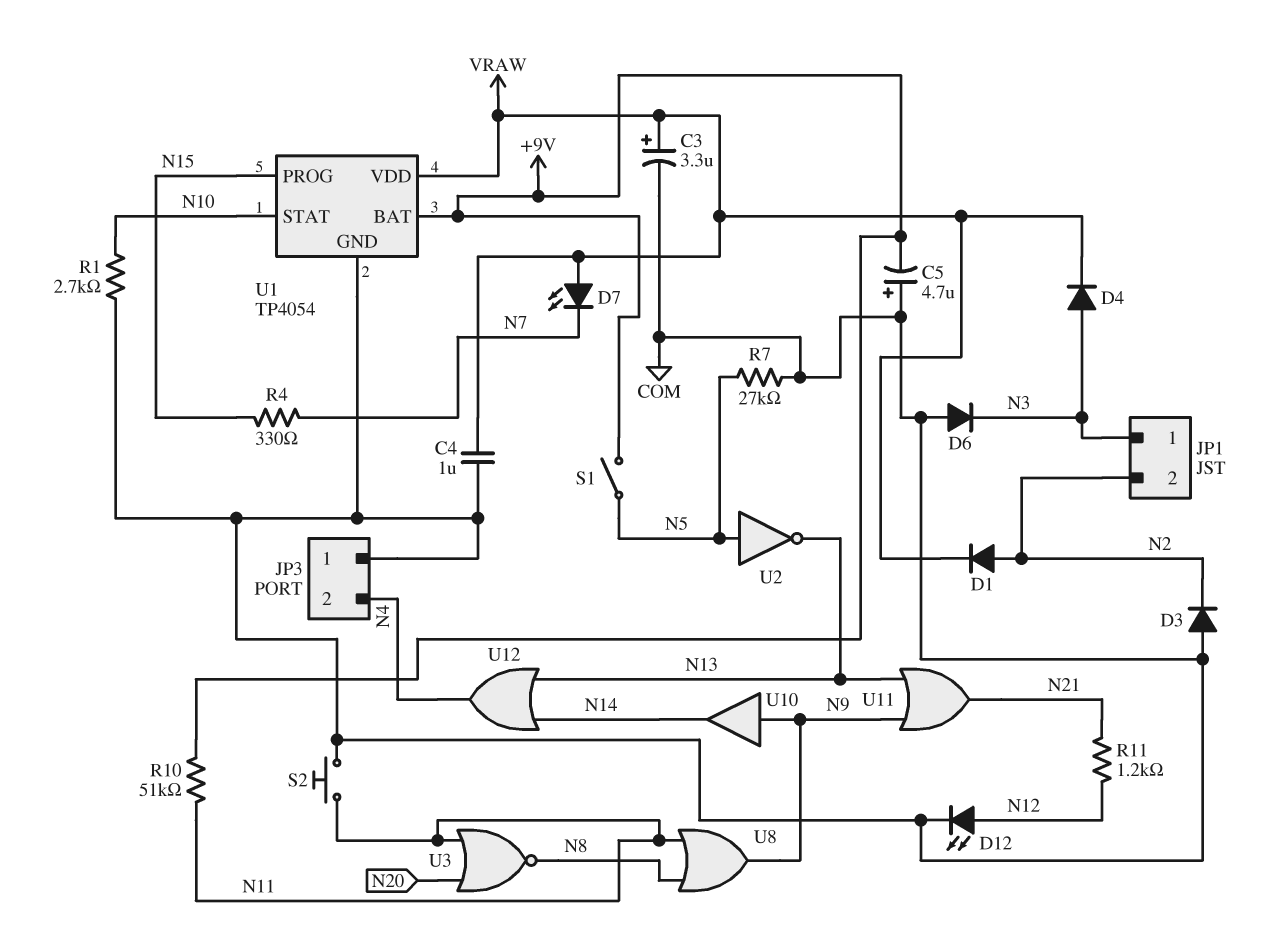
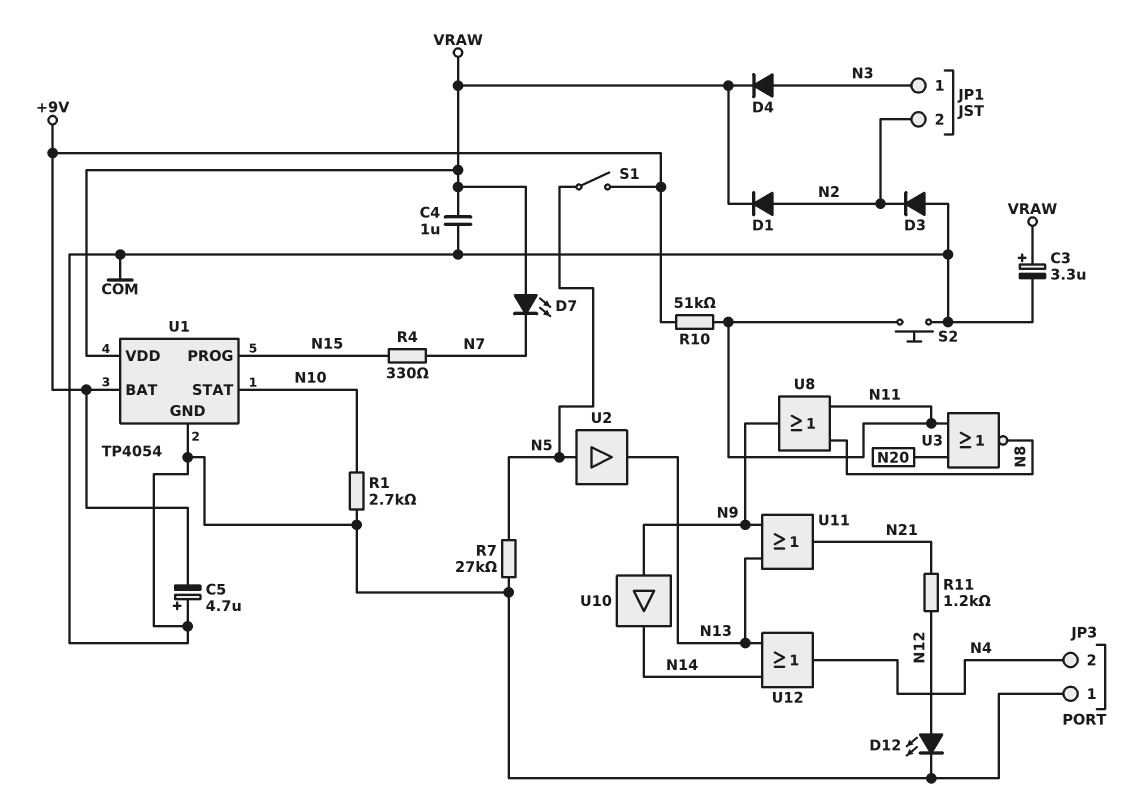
D6: diode (A COM, K N3) -> none
U2: NOT (in N5, out N13) -> buffer (in N5, out N13)

